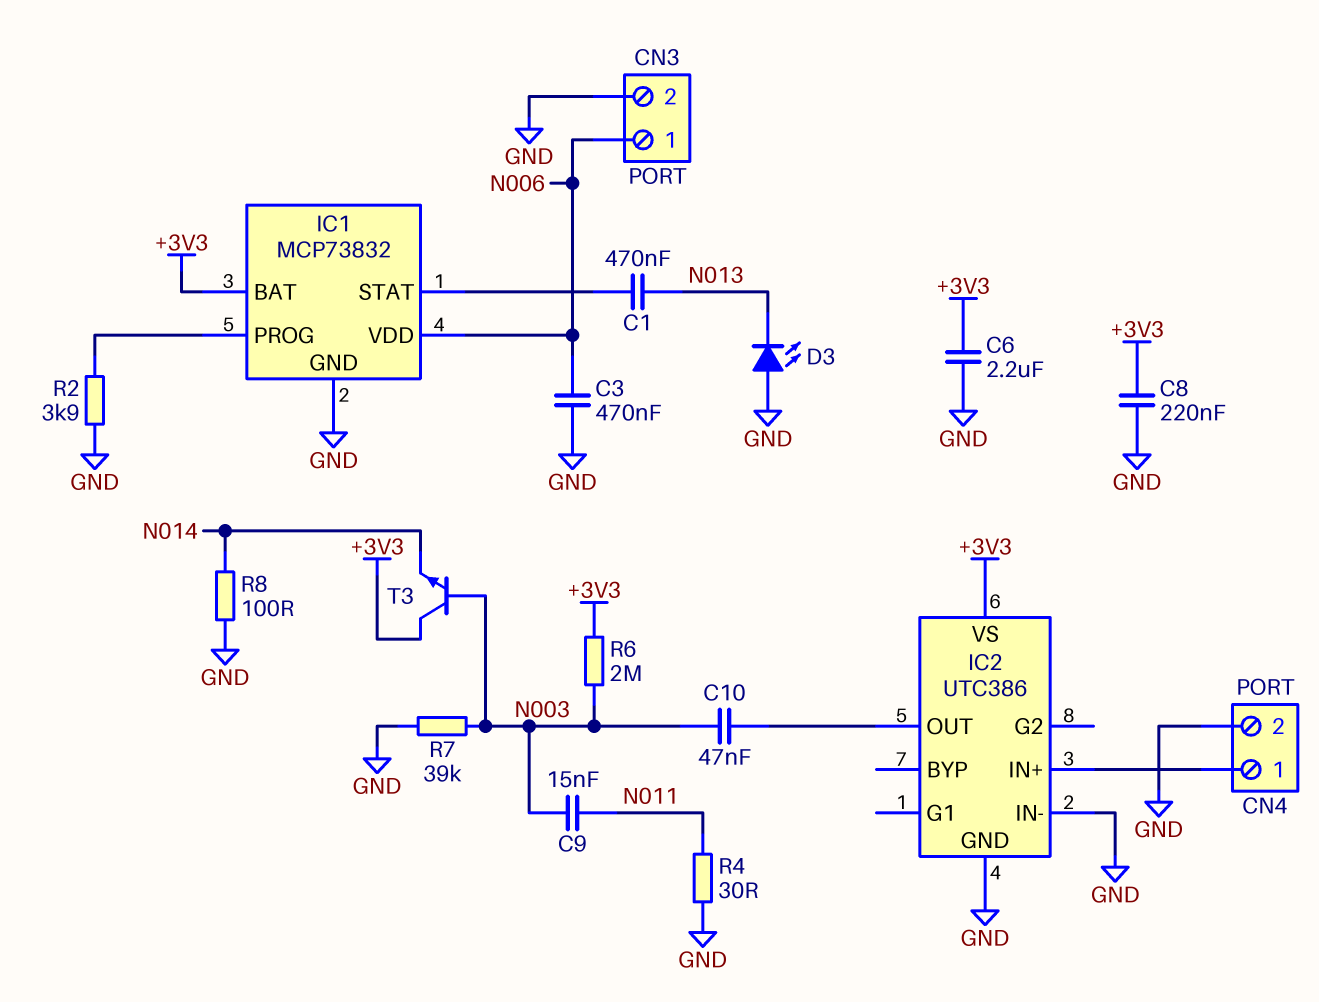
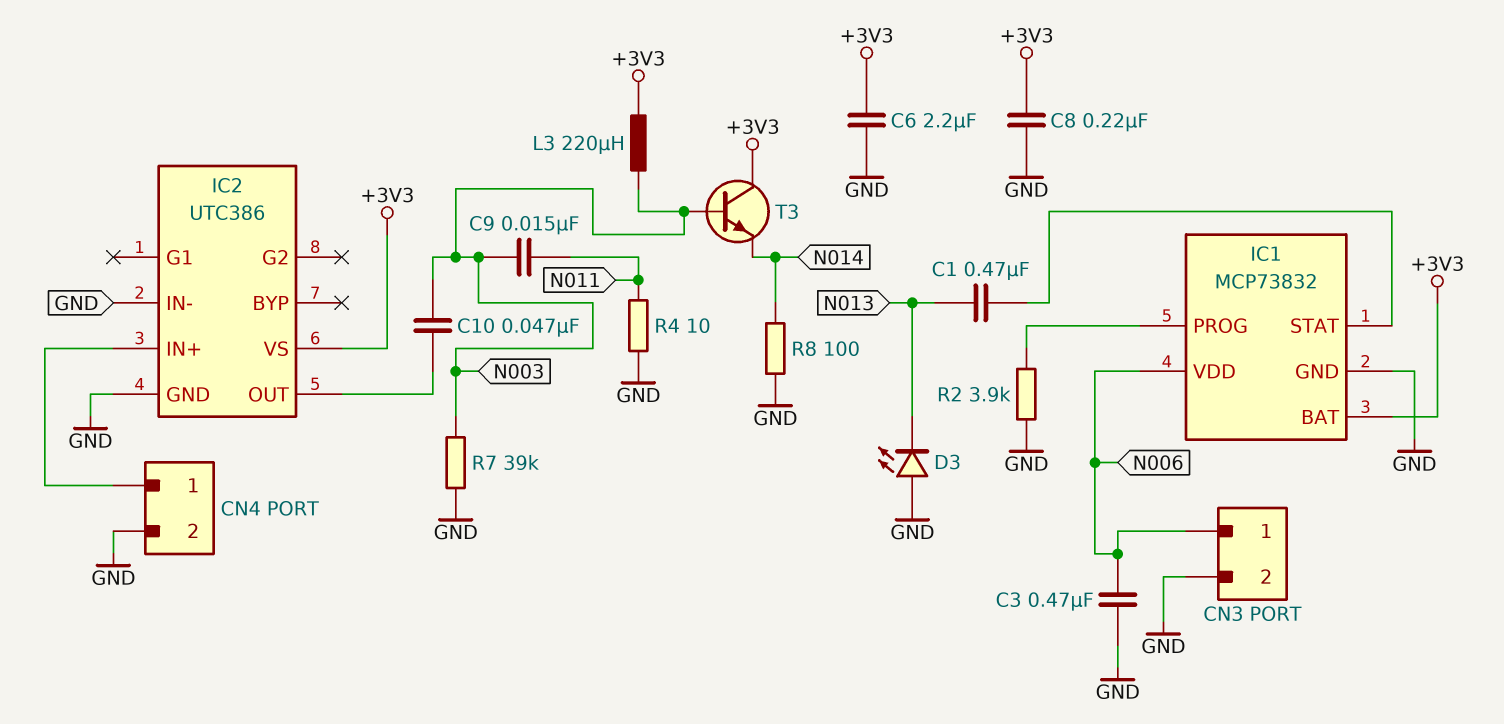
L3: none -> 220uH (+3V3, N003)
R4: 30 (GND, N011) -> 10 (GND, N011)
R6: 2M (+3V3, N003) -> none

